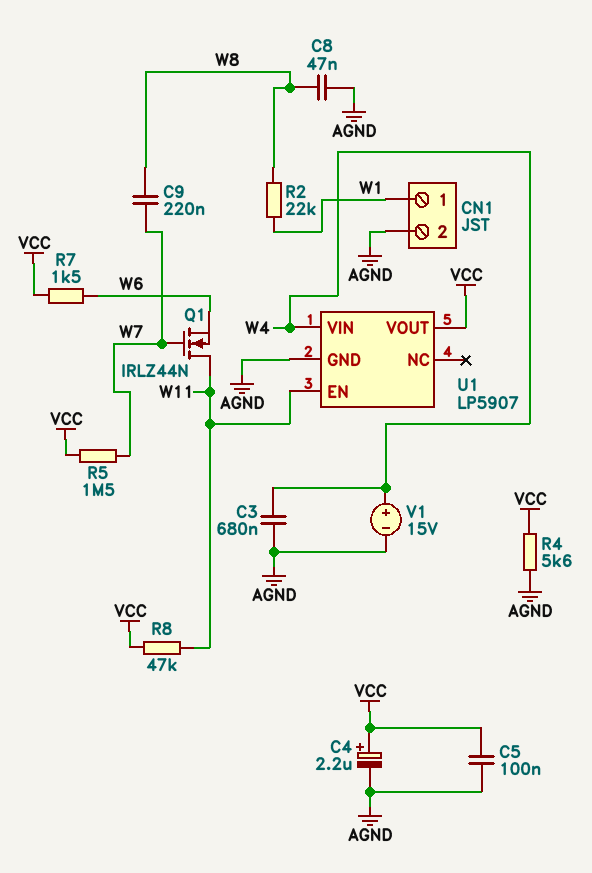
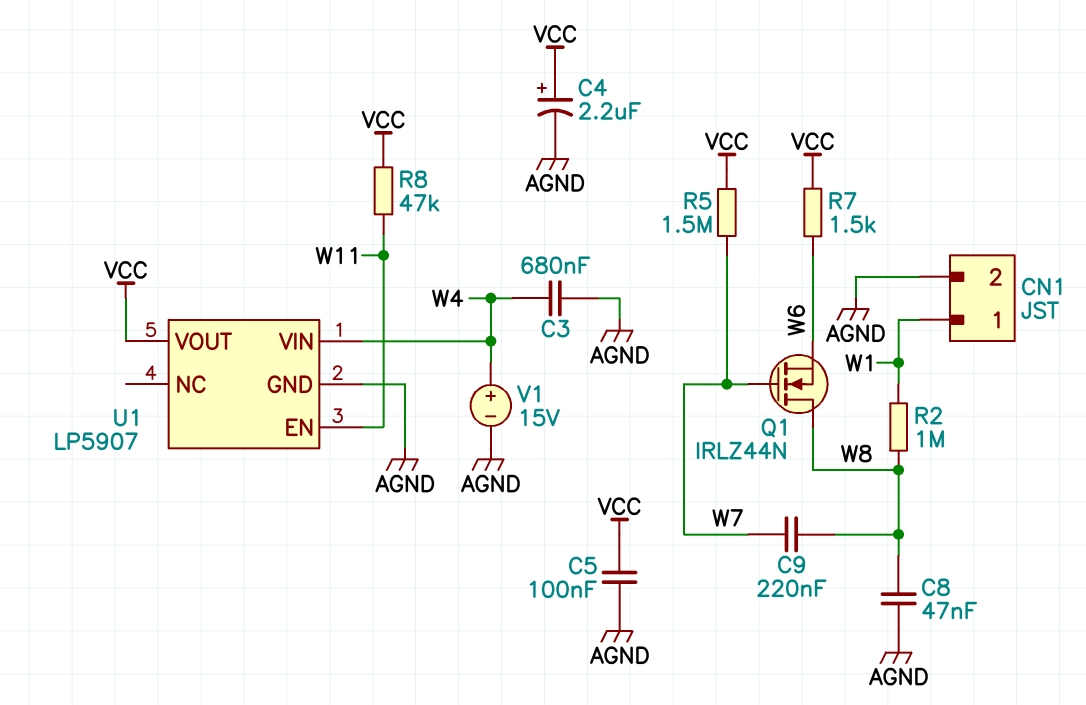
Q1: NMOS IRLZ44N (G W7, D W11, S W6) -> NMOS IRLZ44N (G W7, D W8, S W6)
R2: 22k (W1, W8) -> 1M (W1, W8)
R4: 5.6k (AGND, VCC) -> none

